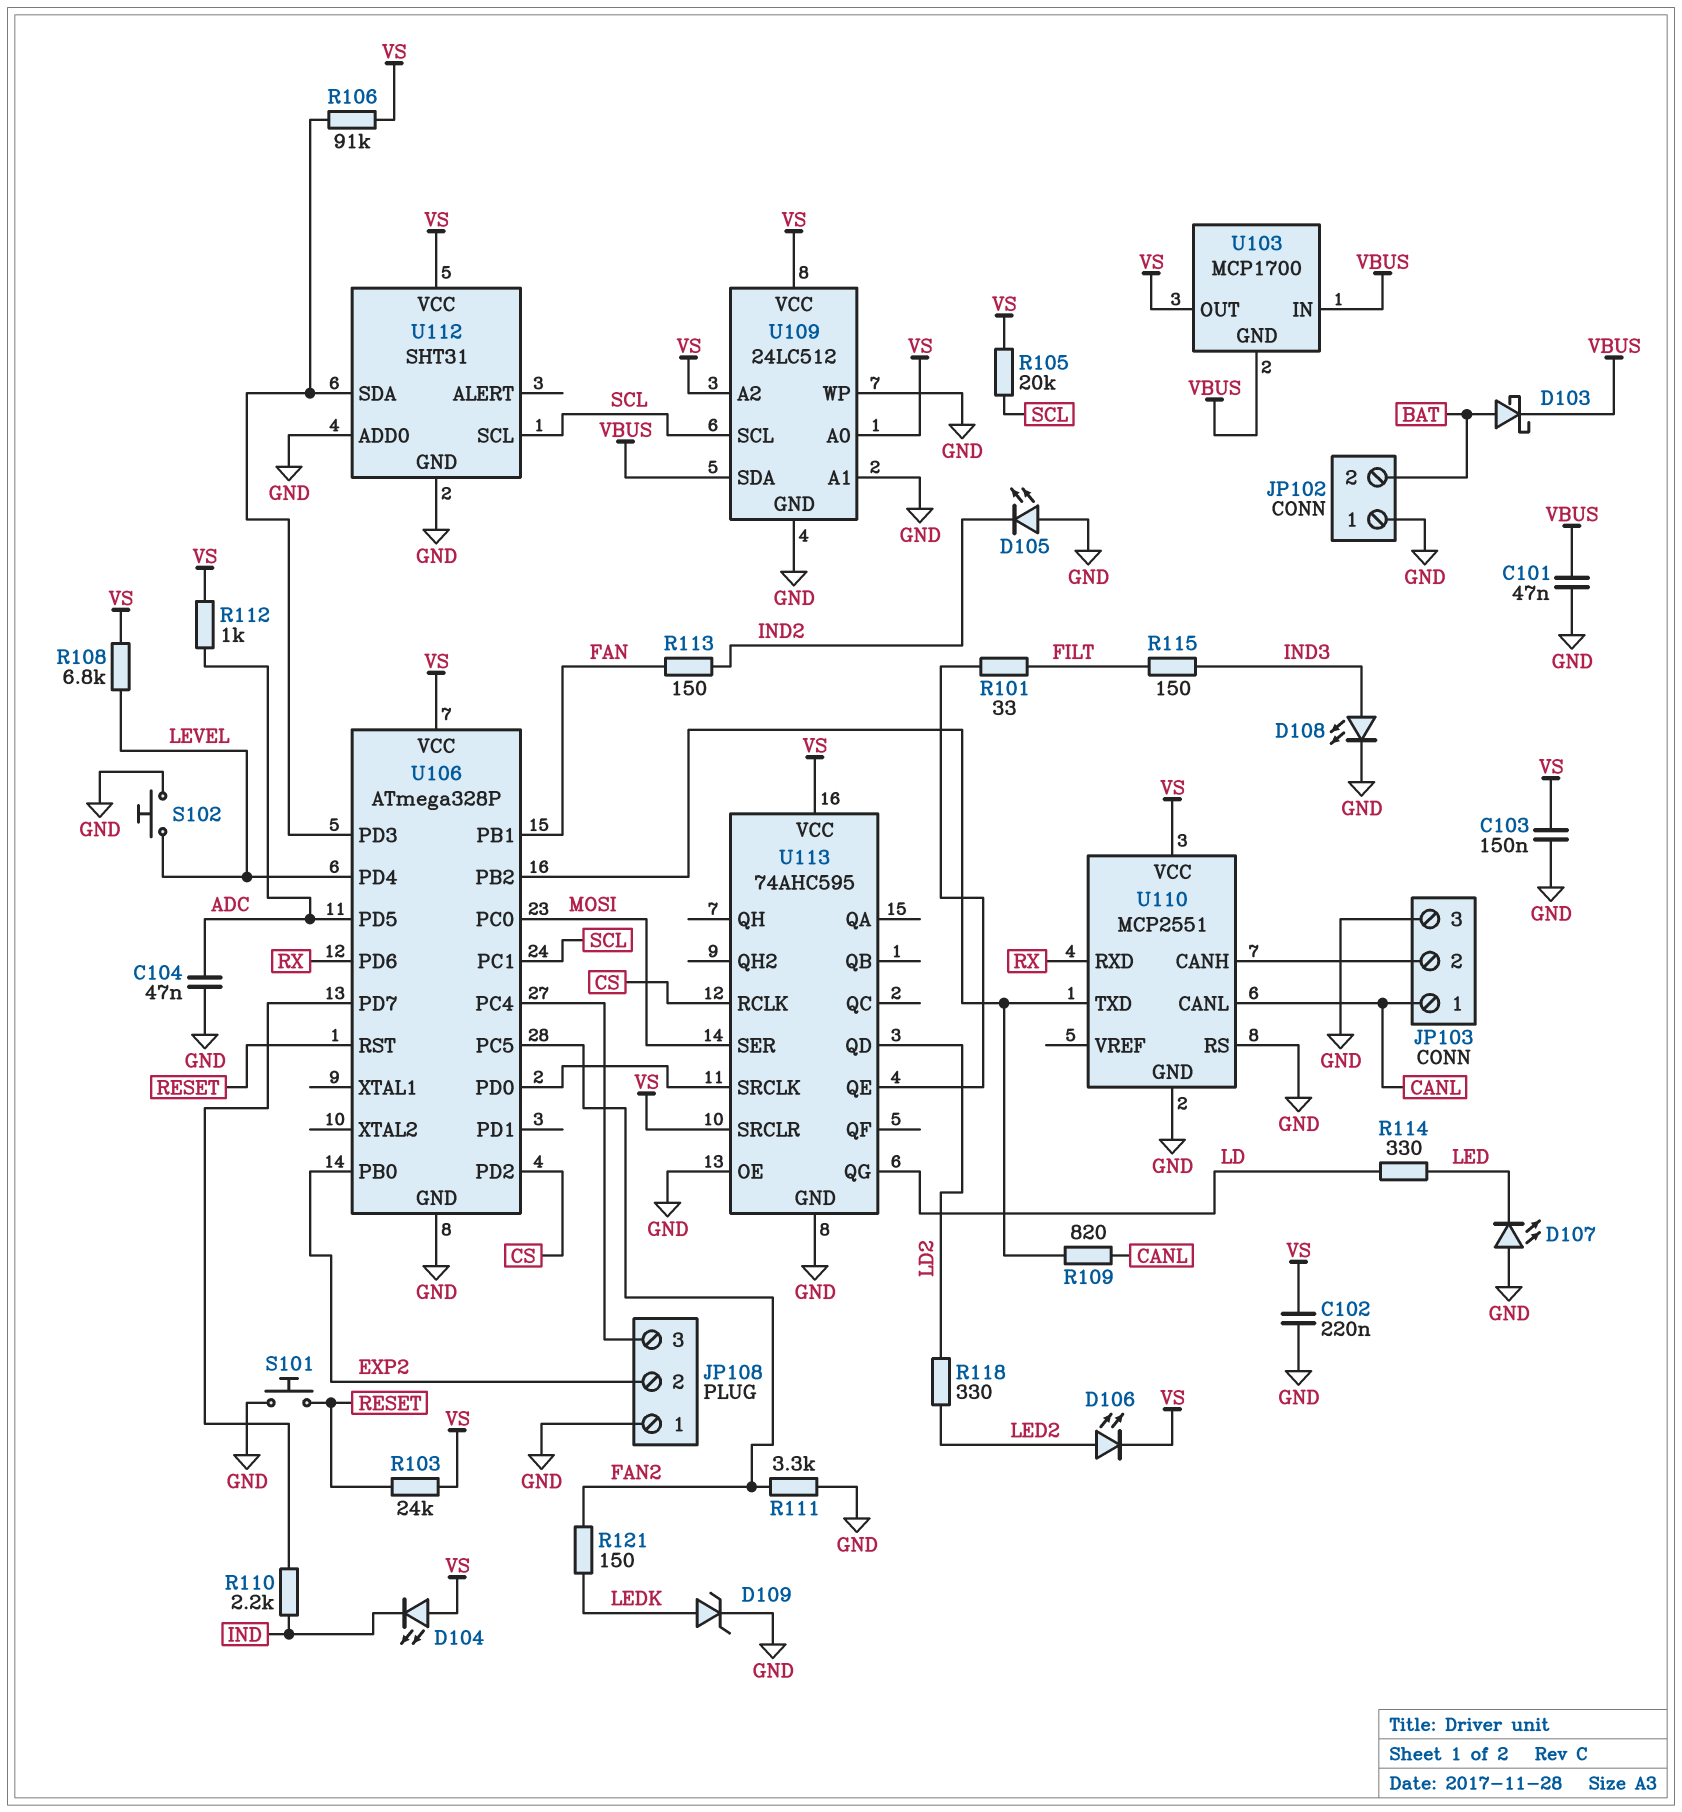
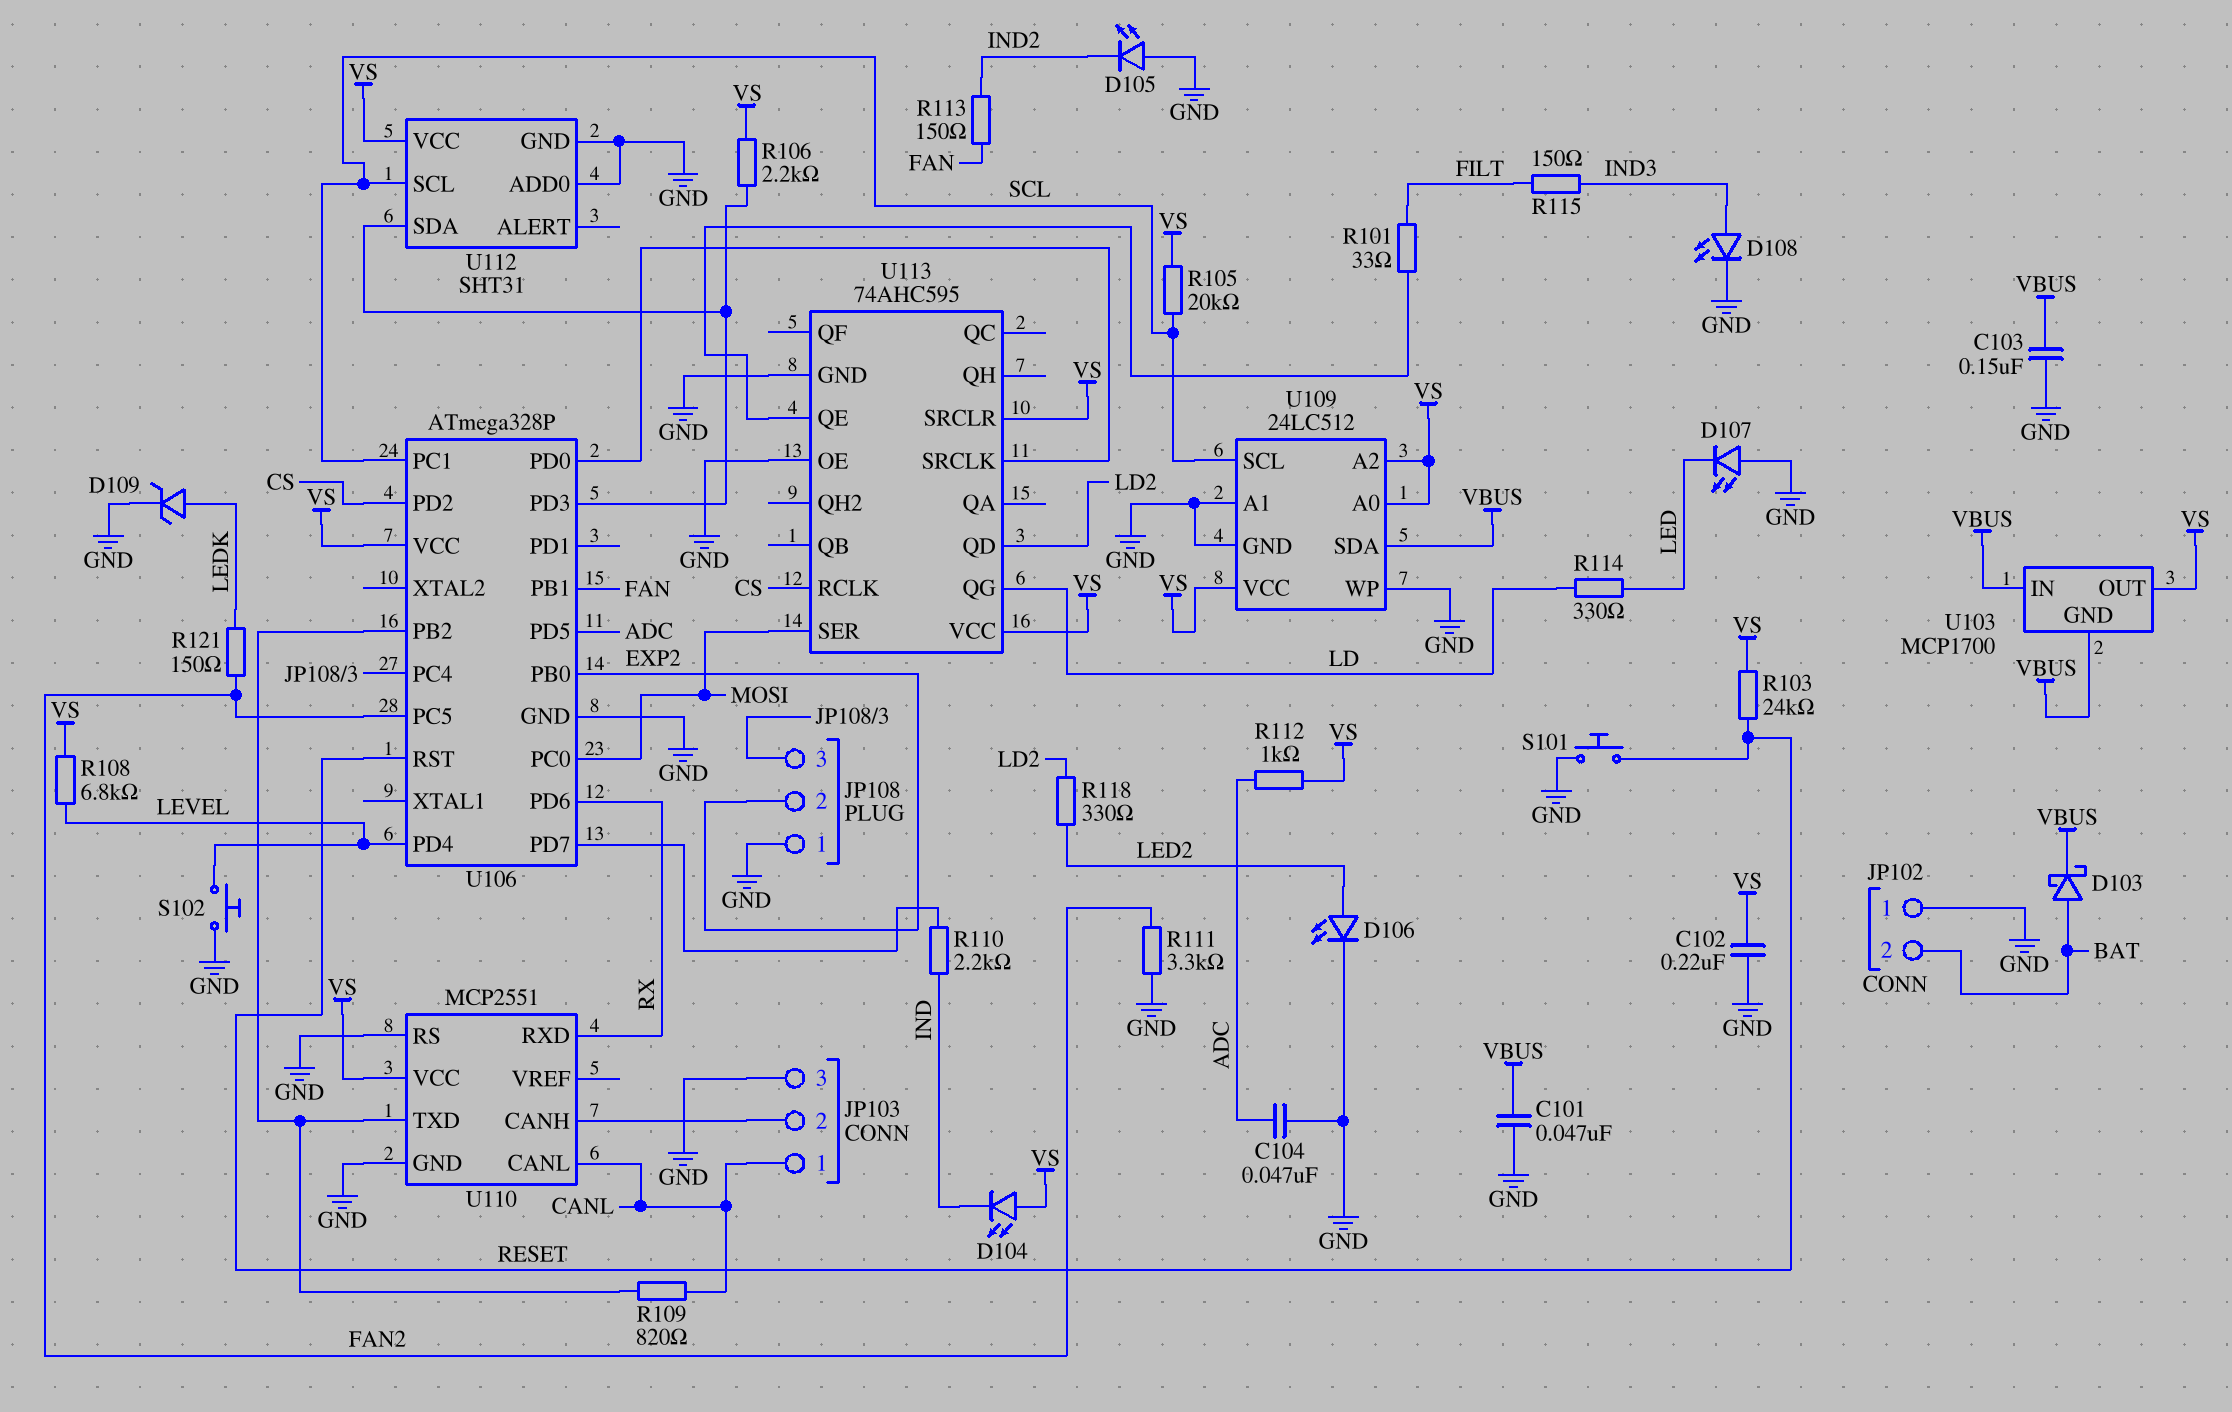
C103: 150nF (GND, VS) -> 150nF (GND, VBUS)
D106: LED (A LED2, K VS) -> LED (A LED2, K GND)
R106: 91k (U106/PD3, VS) -> 2.2k (U106/PD3, VS)

